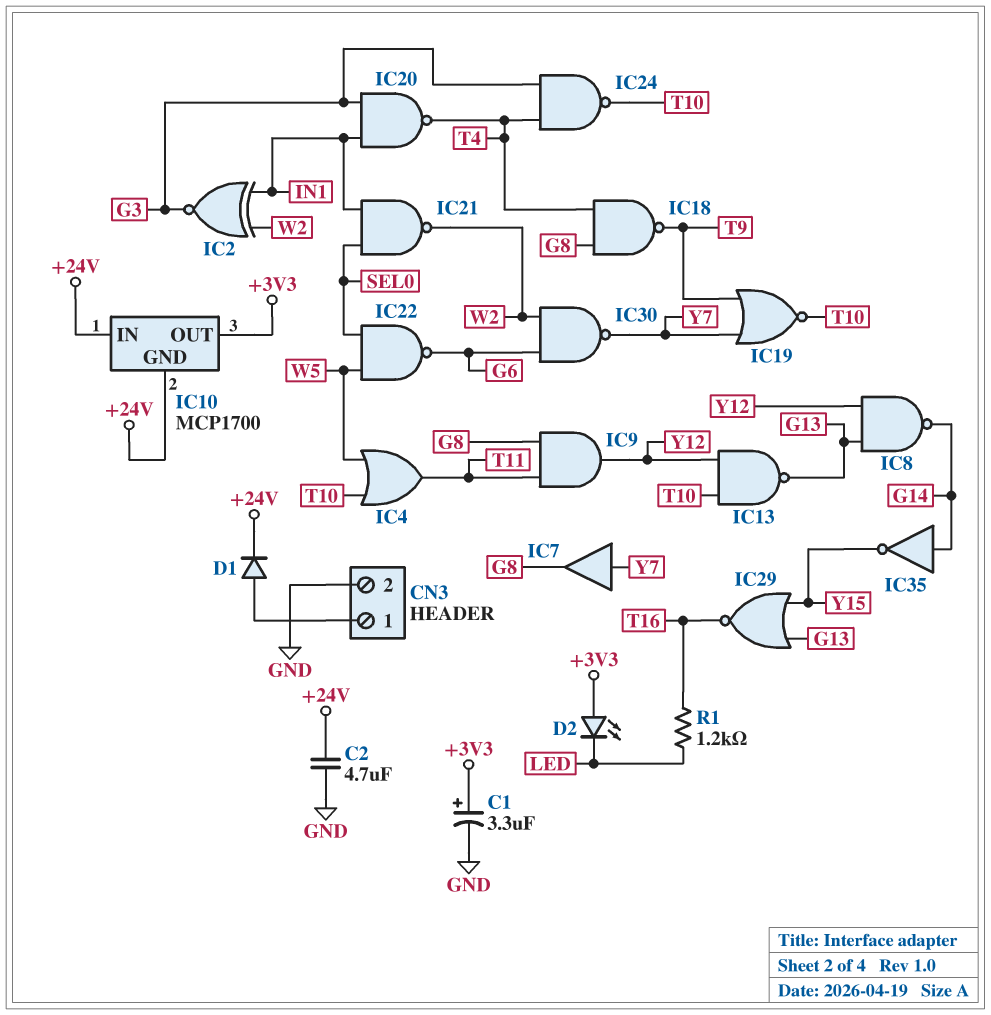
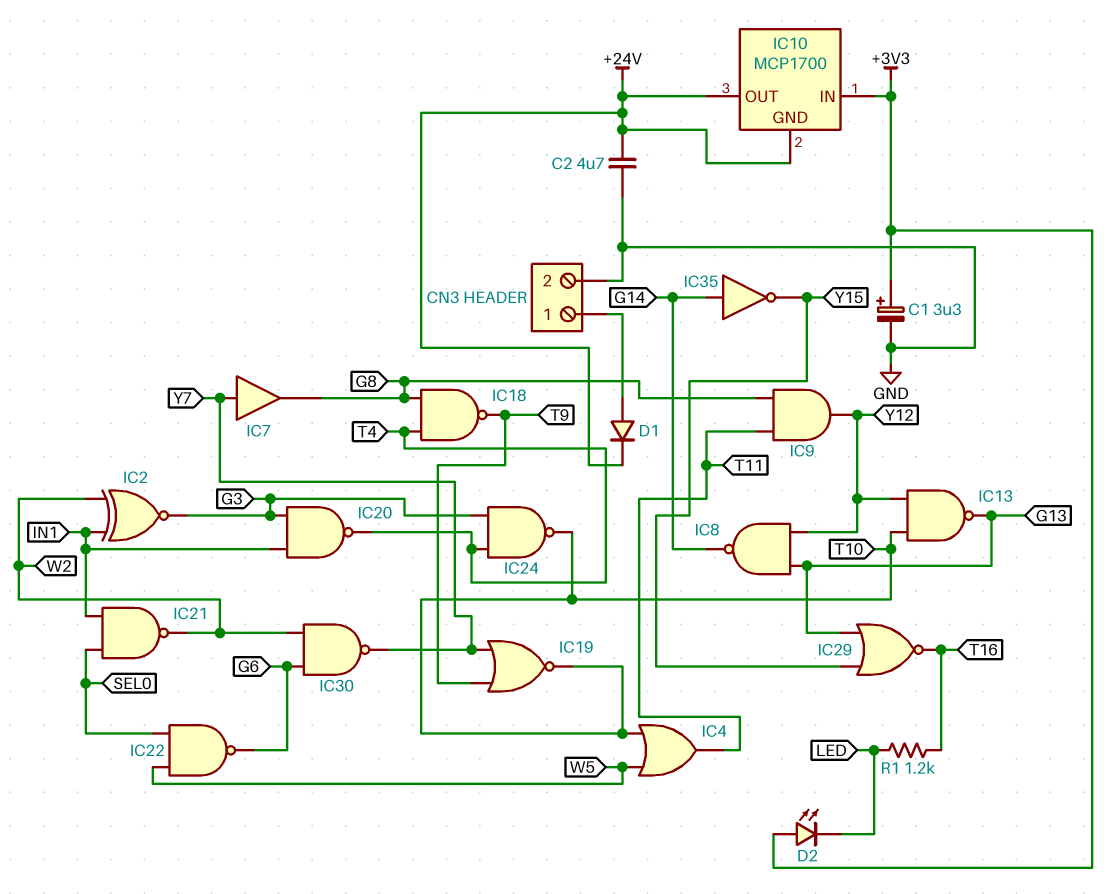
IC10 pin IN: +24V -> +3V3
IC10 pin OUT: +3V3 -> +24V

